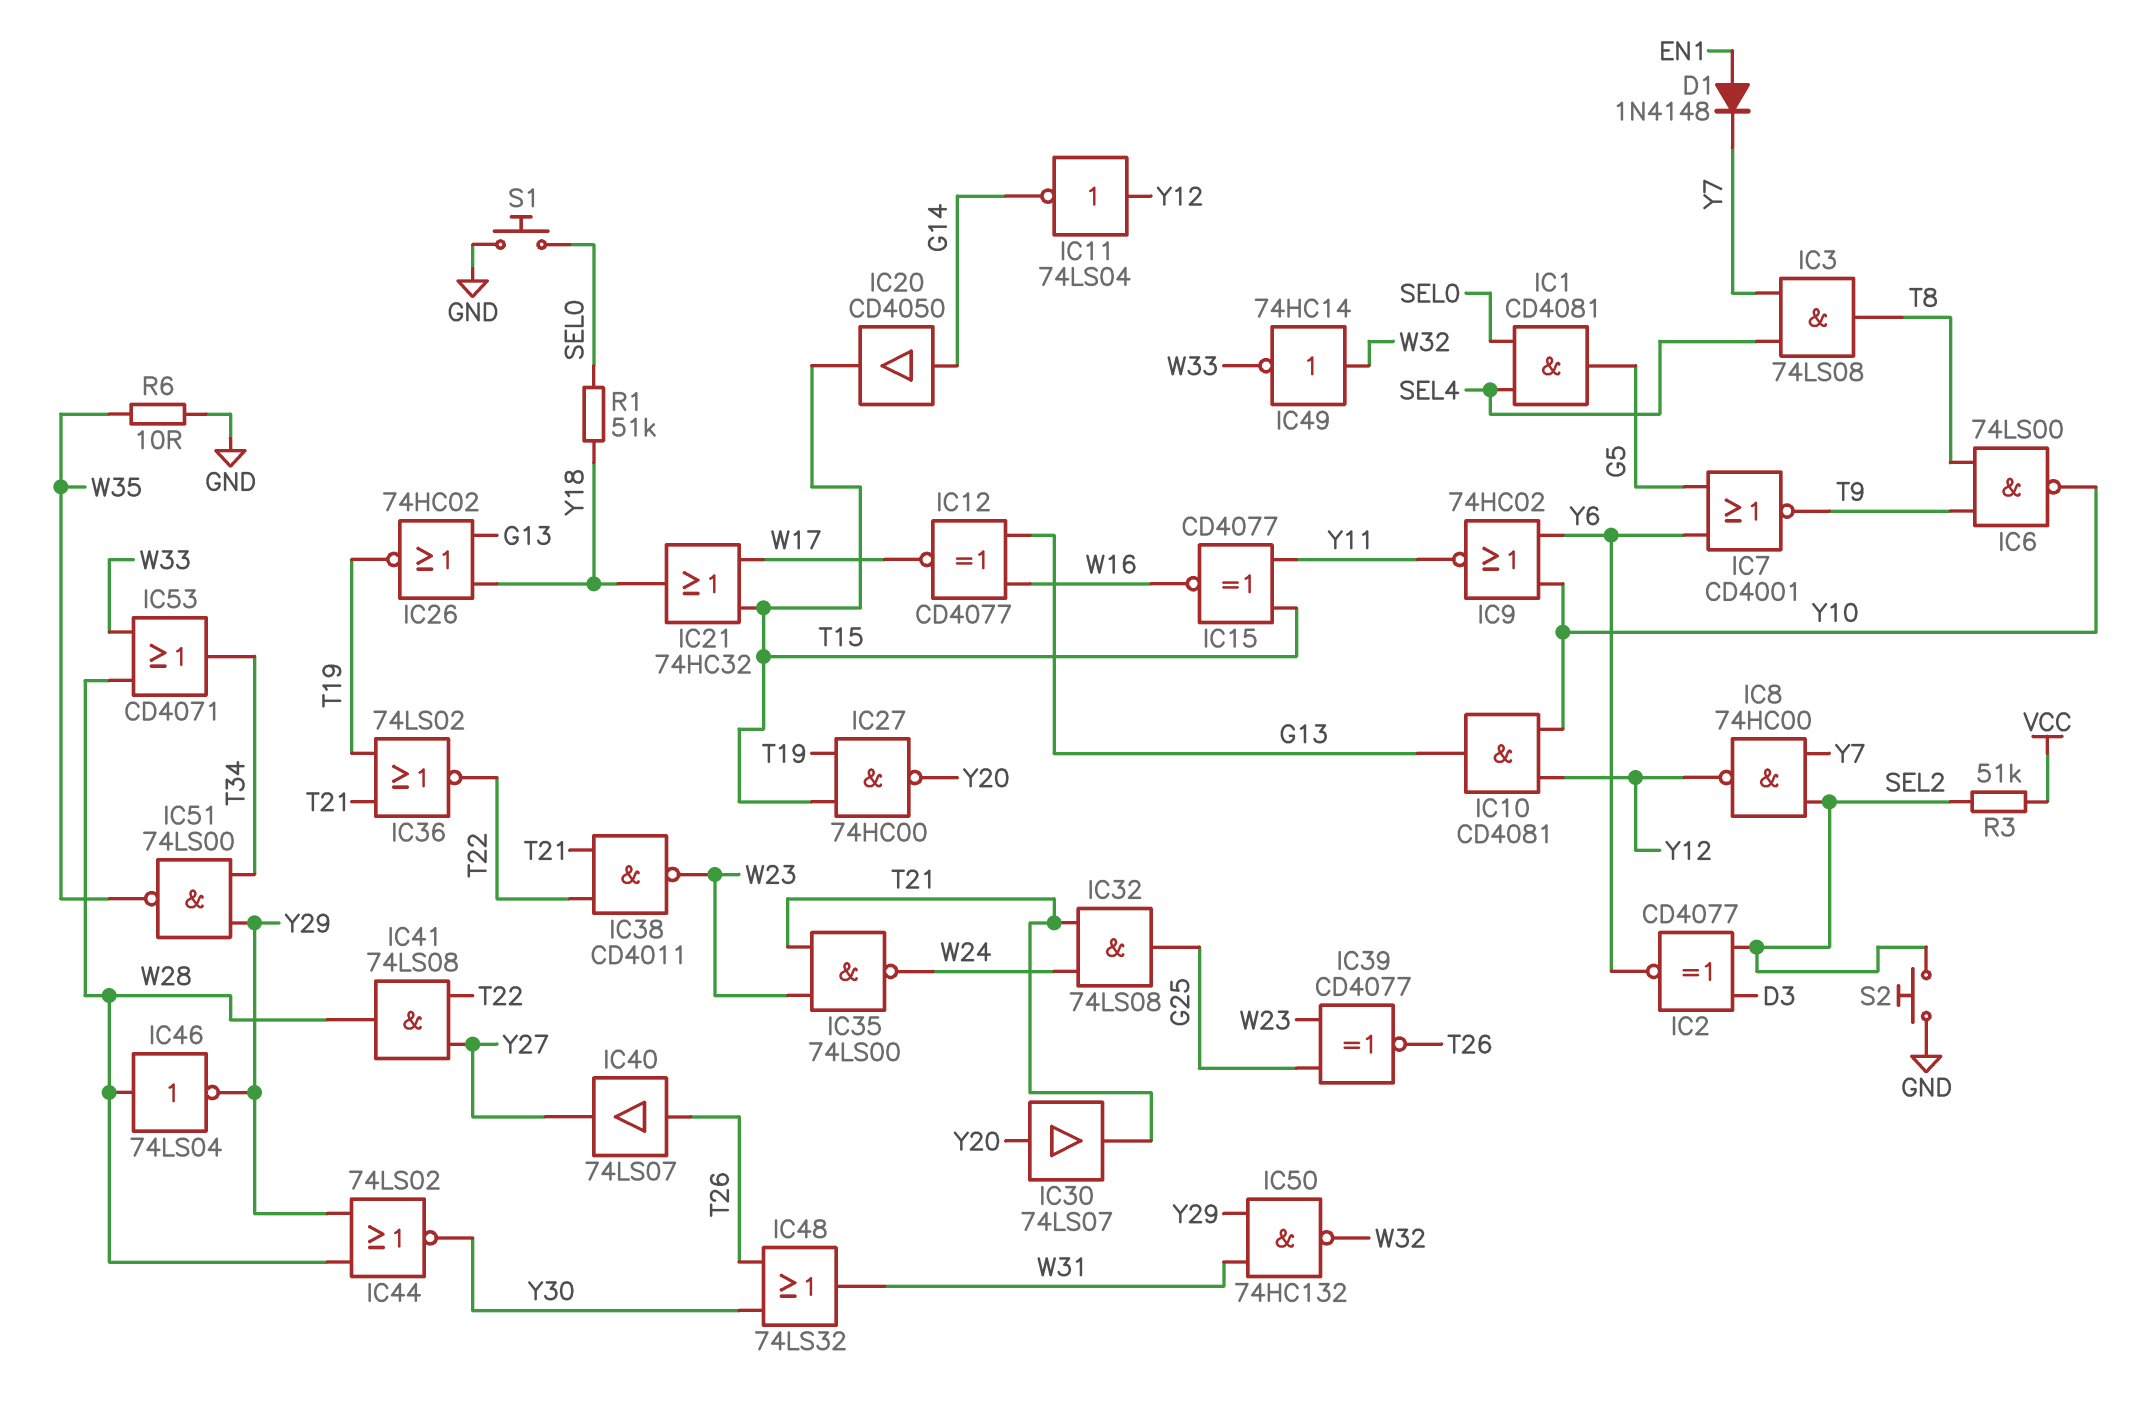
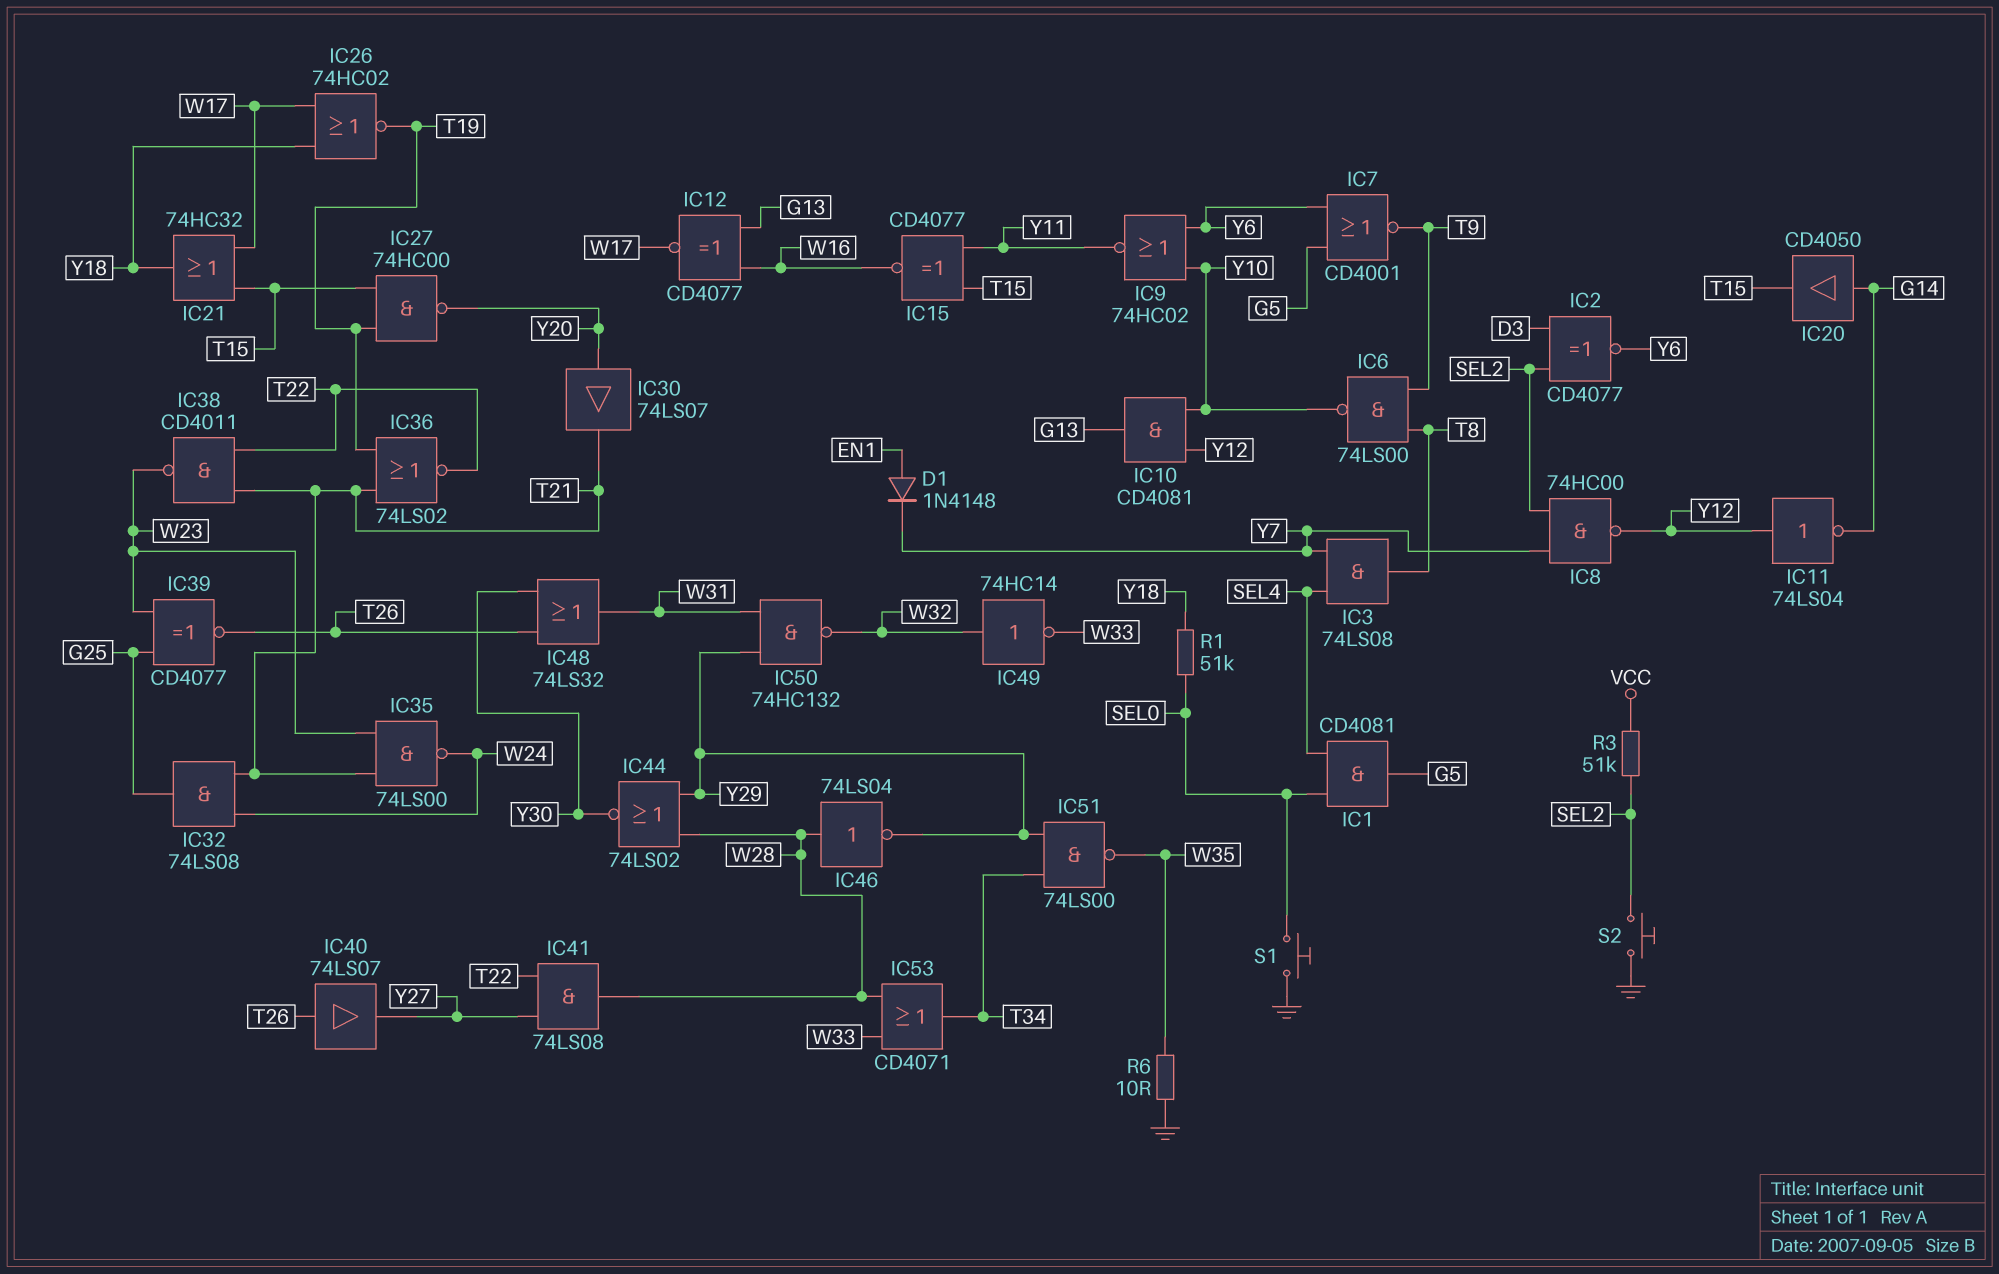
IC26: NOR 74HC02 (in G13, in Y18, out T19) -> NOR 74HC02 (in W17, in Y18, out T19)

